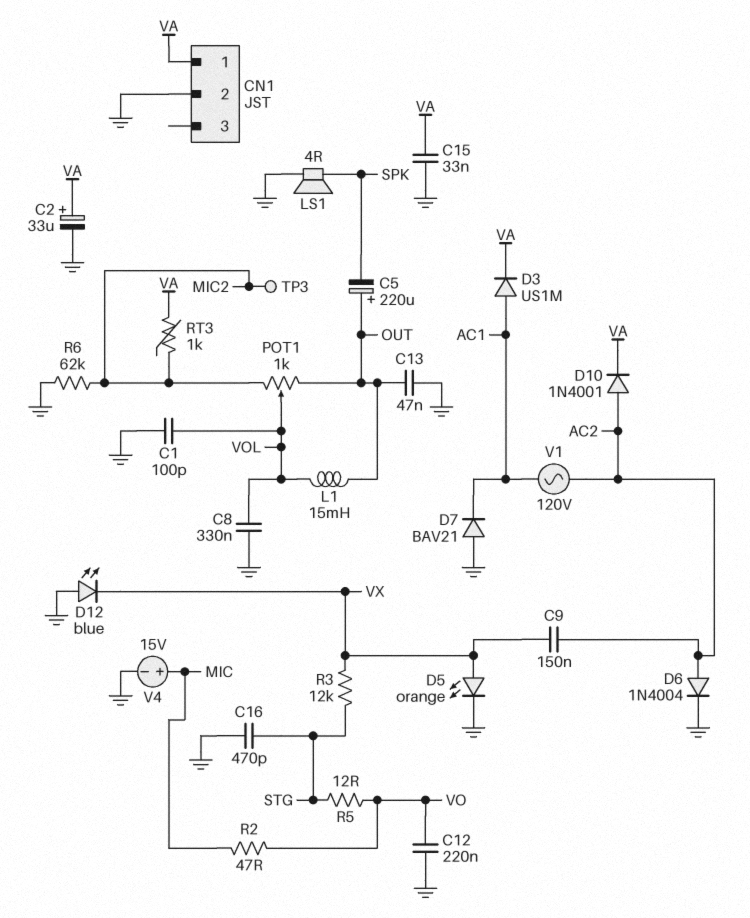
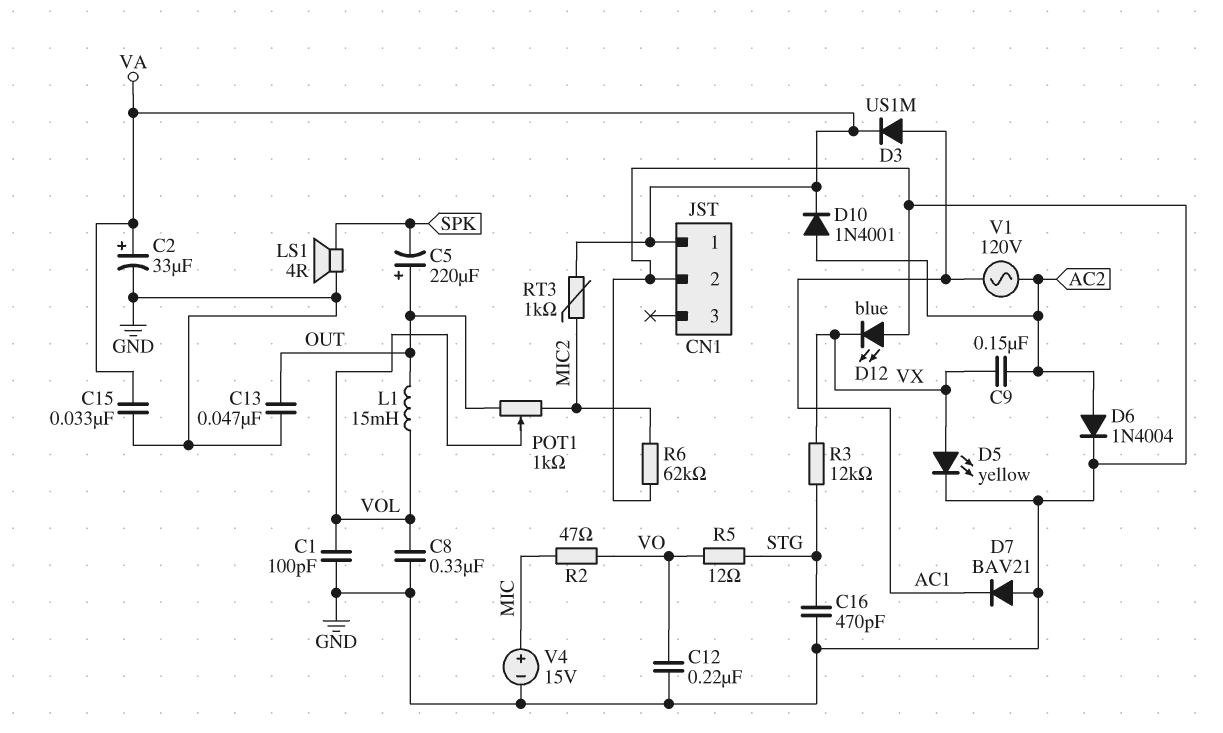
D5: LED orange (A VX, K GND) -> LED yellow (A VX, K GND)
TP3: test point (MIC2) -> none

